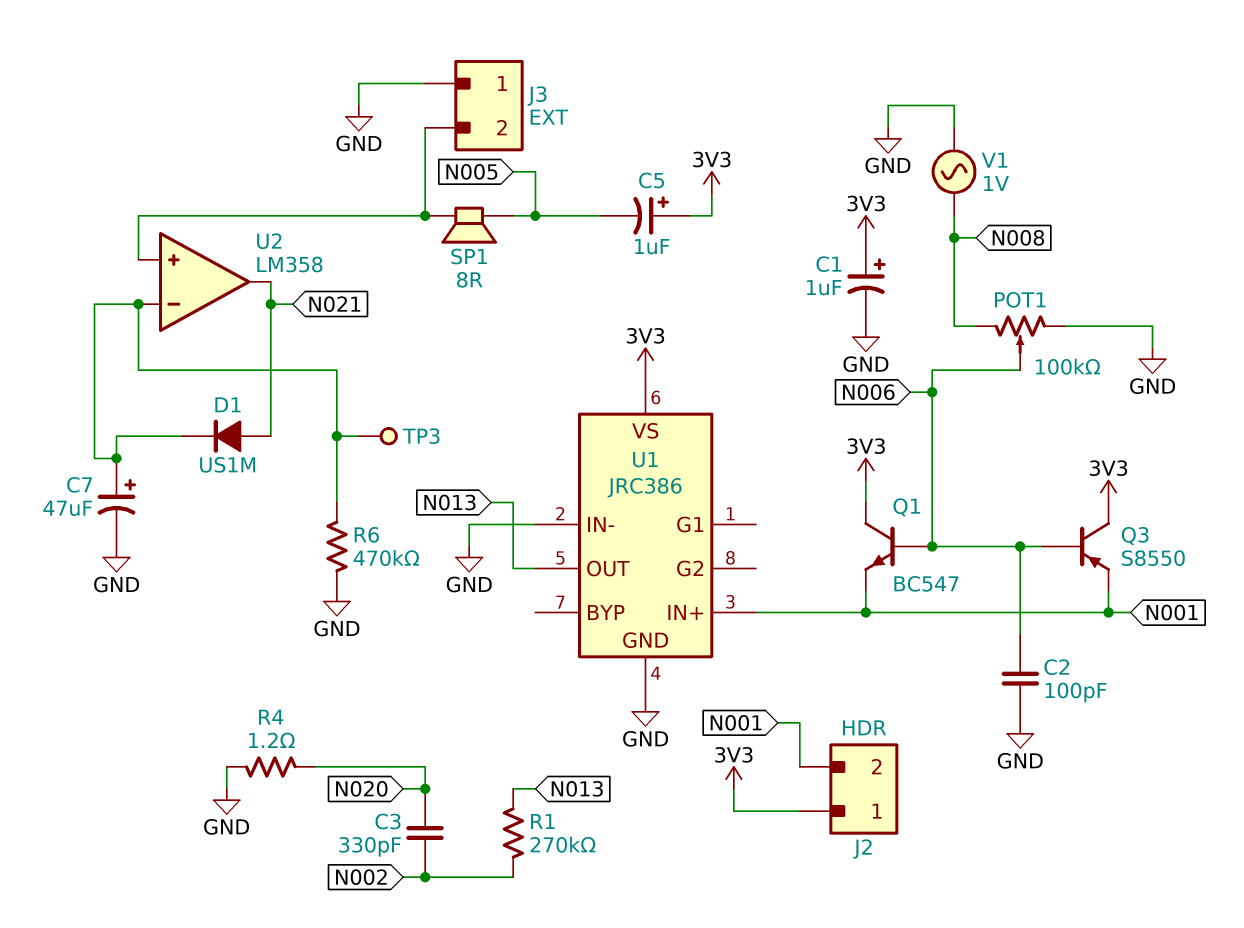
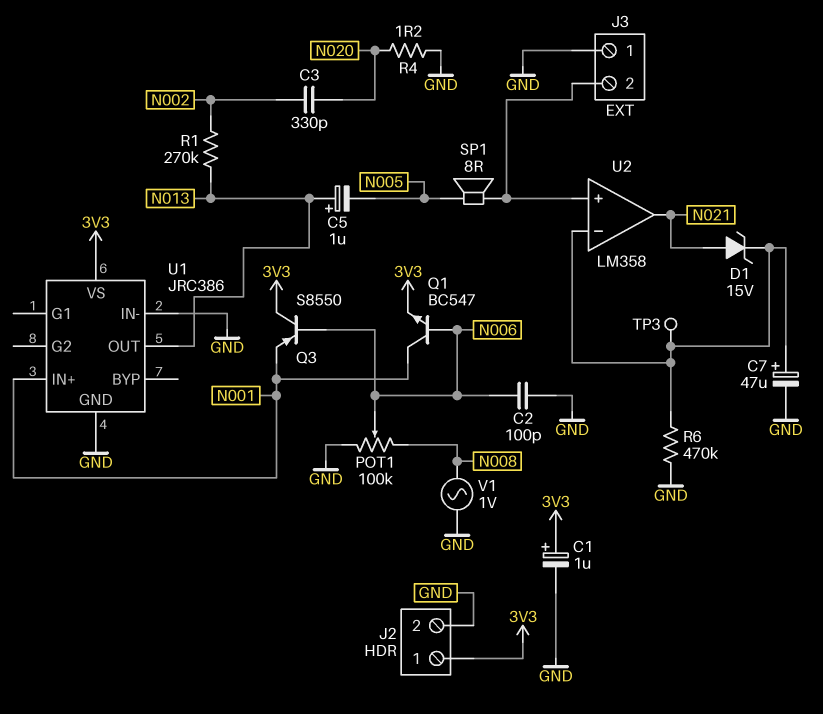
C5: 1uF (plus 3V3, minus N005) -> 1uF (plus N013, minus N005)
D1: diode US1M (A N021, K U2/in-) -> zener 15V (A N021, K U2/in-)
J2 pin 2: N001 -> GND
Q1: NPN BC547 (B N006, C 3V3, E N001) -> NPN BC547 (B N006, C N001, E 3V3)

